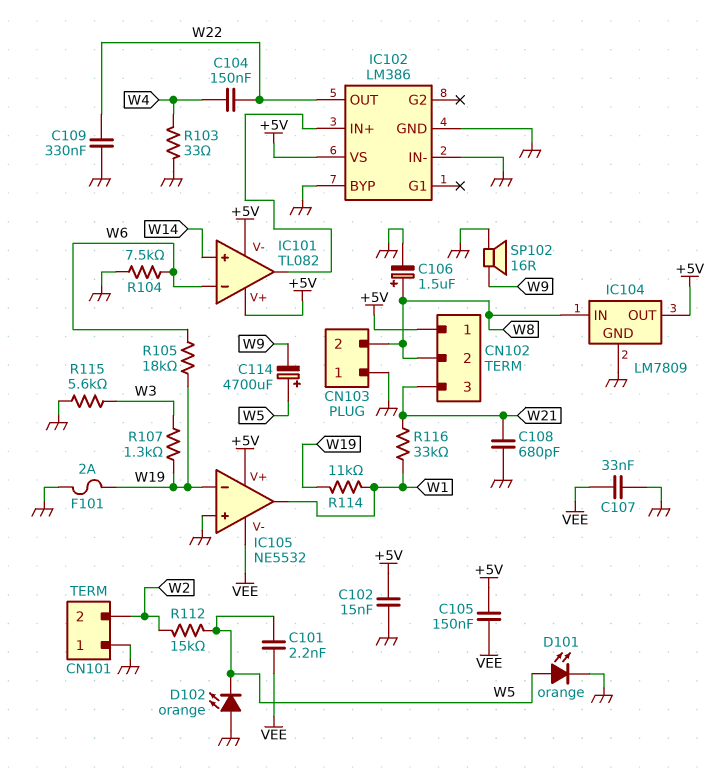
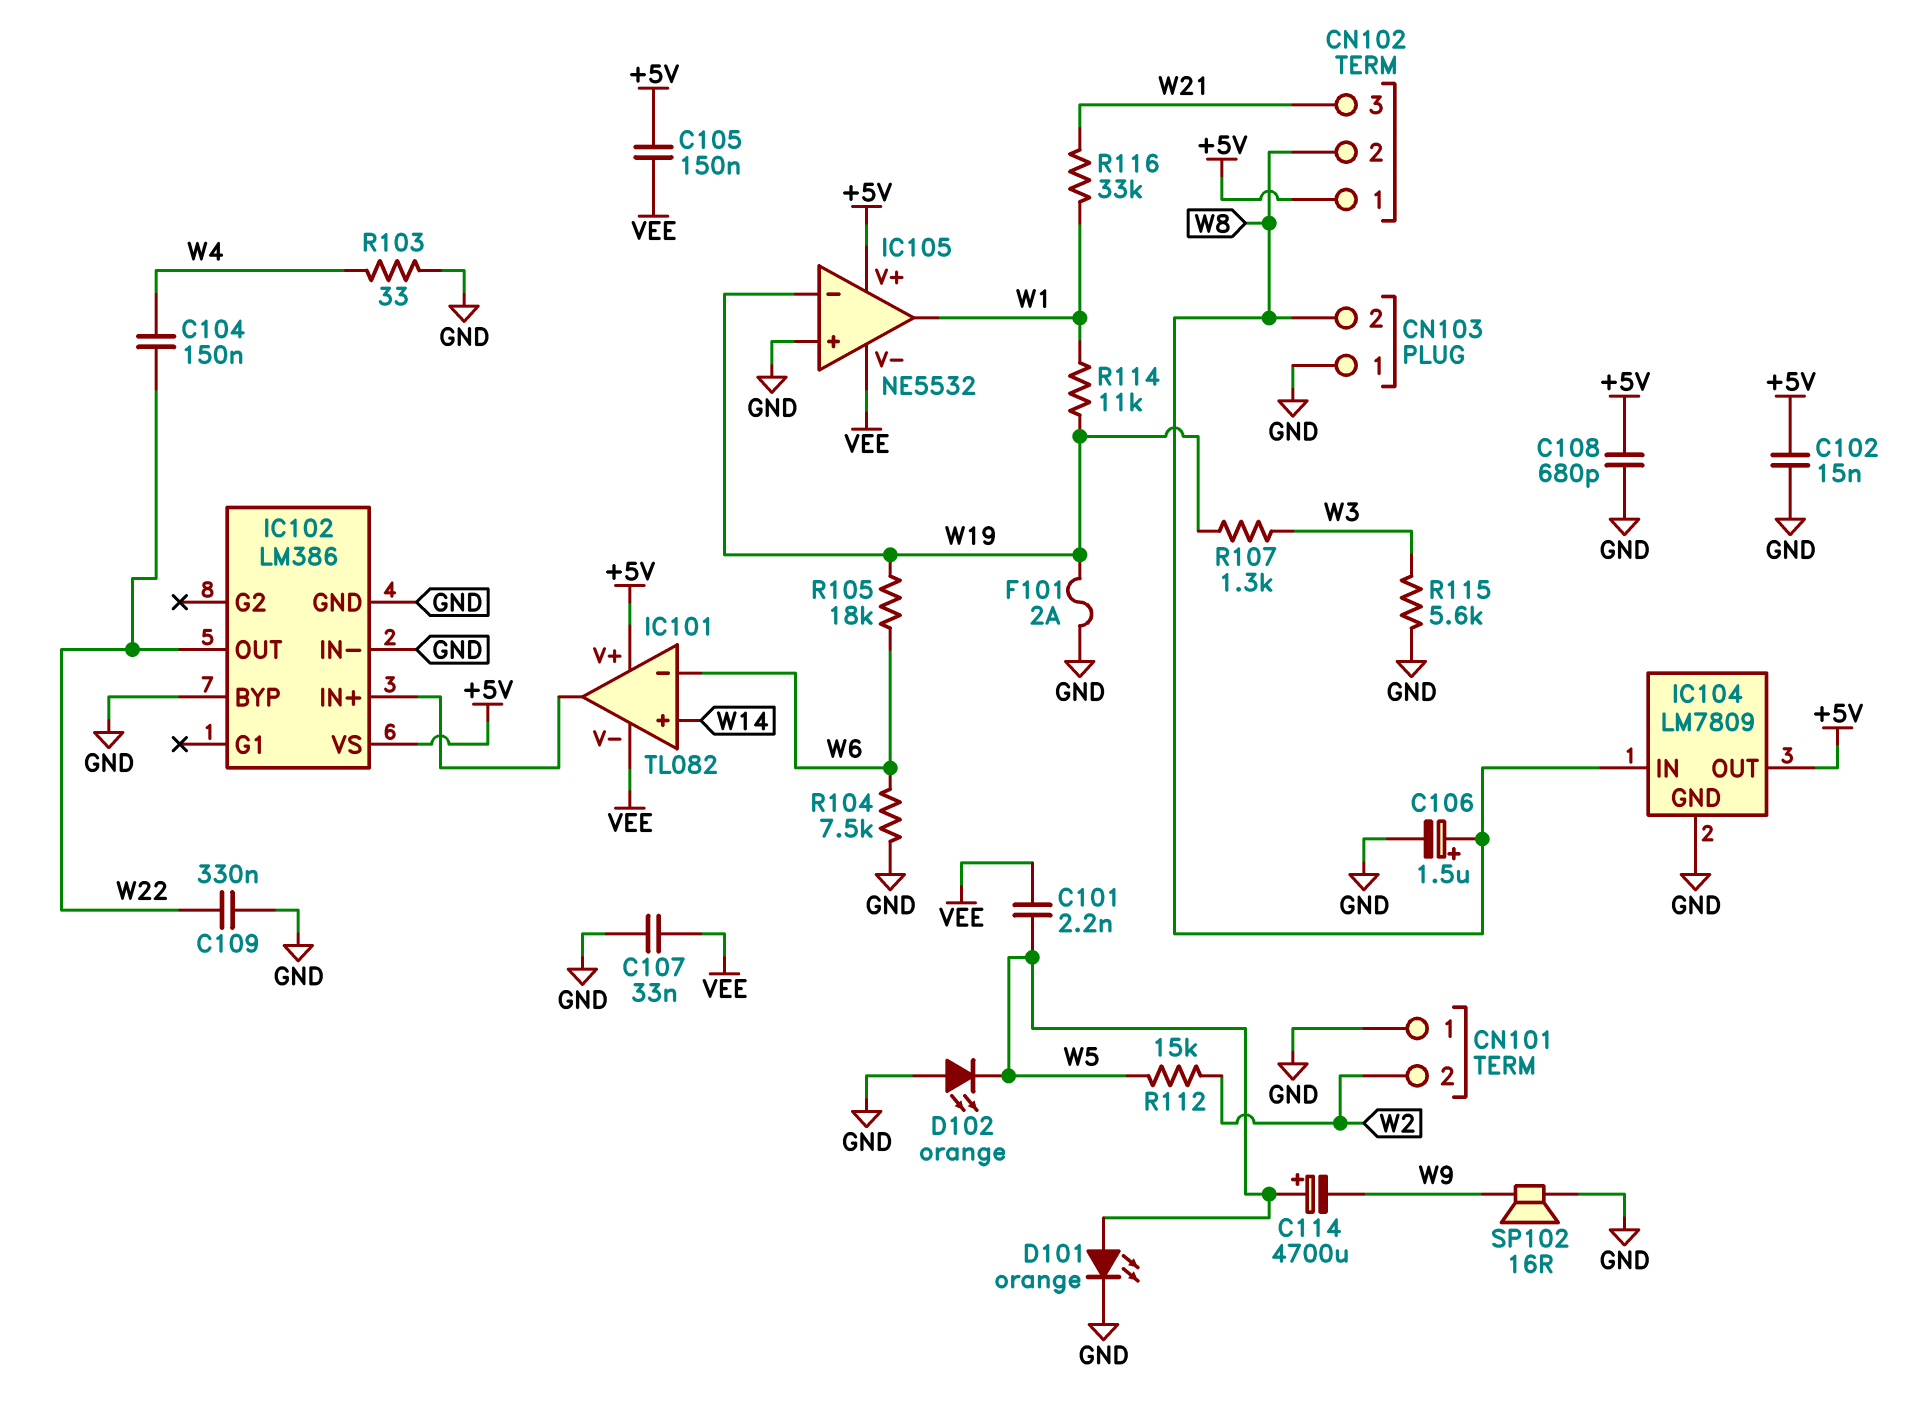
C108: 680pF (GND, W21) -> 680pF (+5V, GND)
IC101 pin V-: +5V -> VEE

